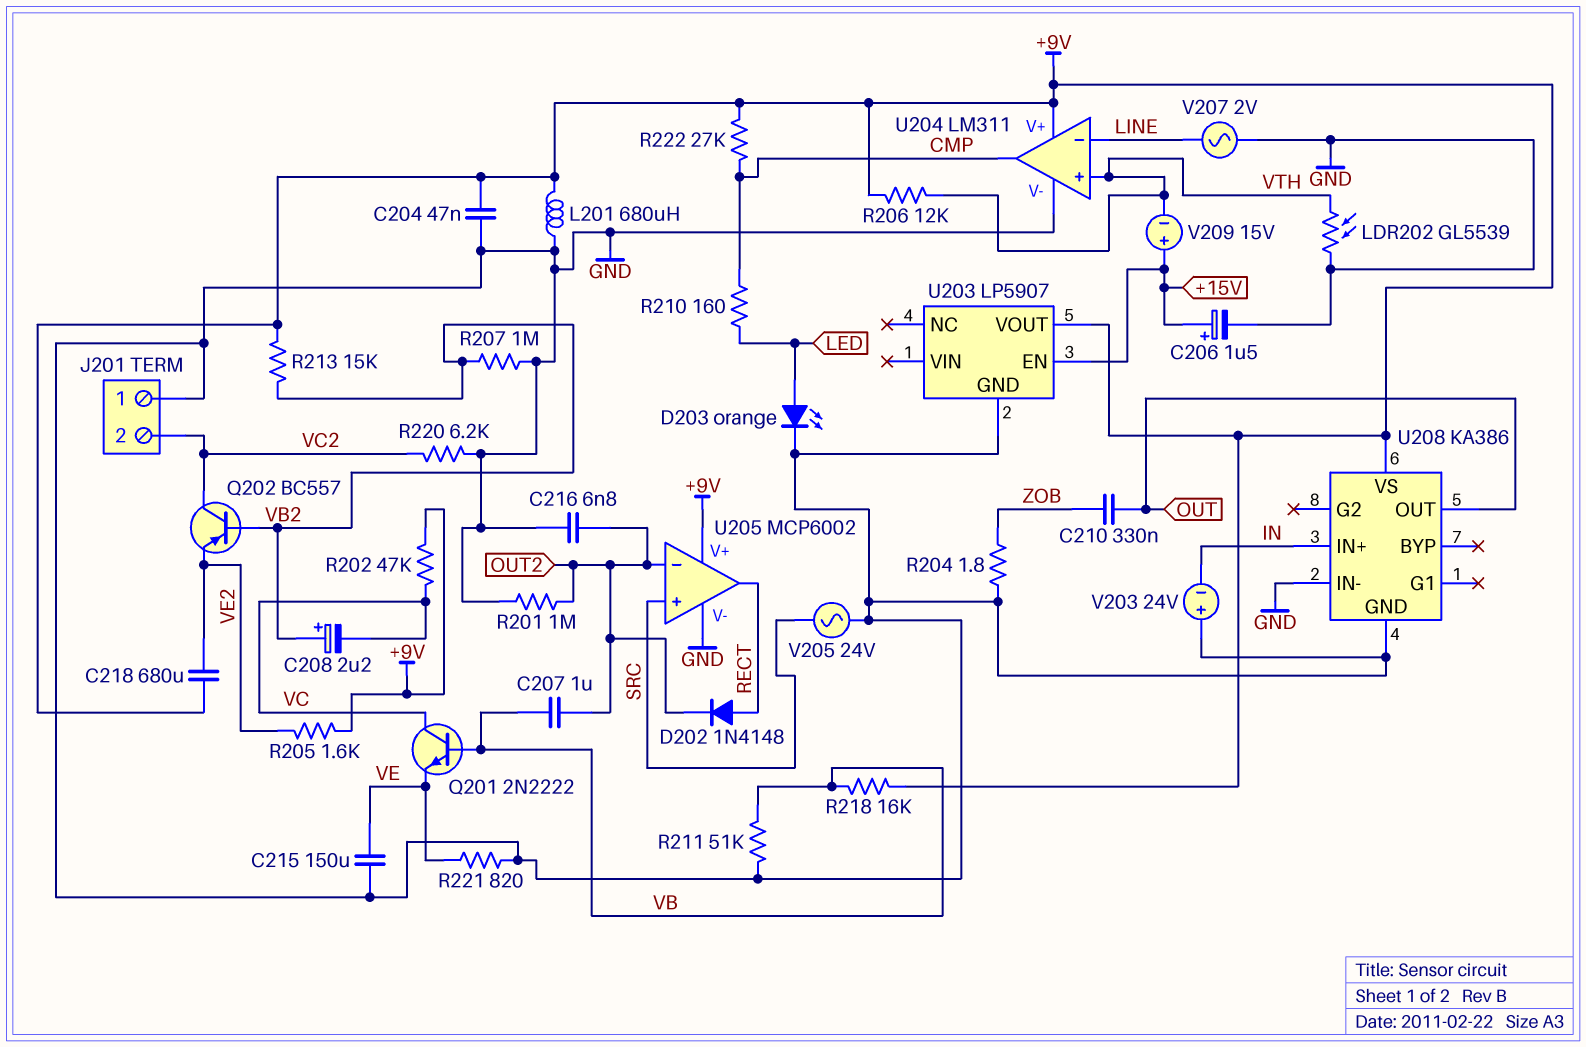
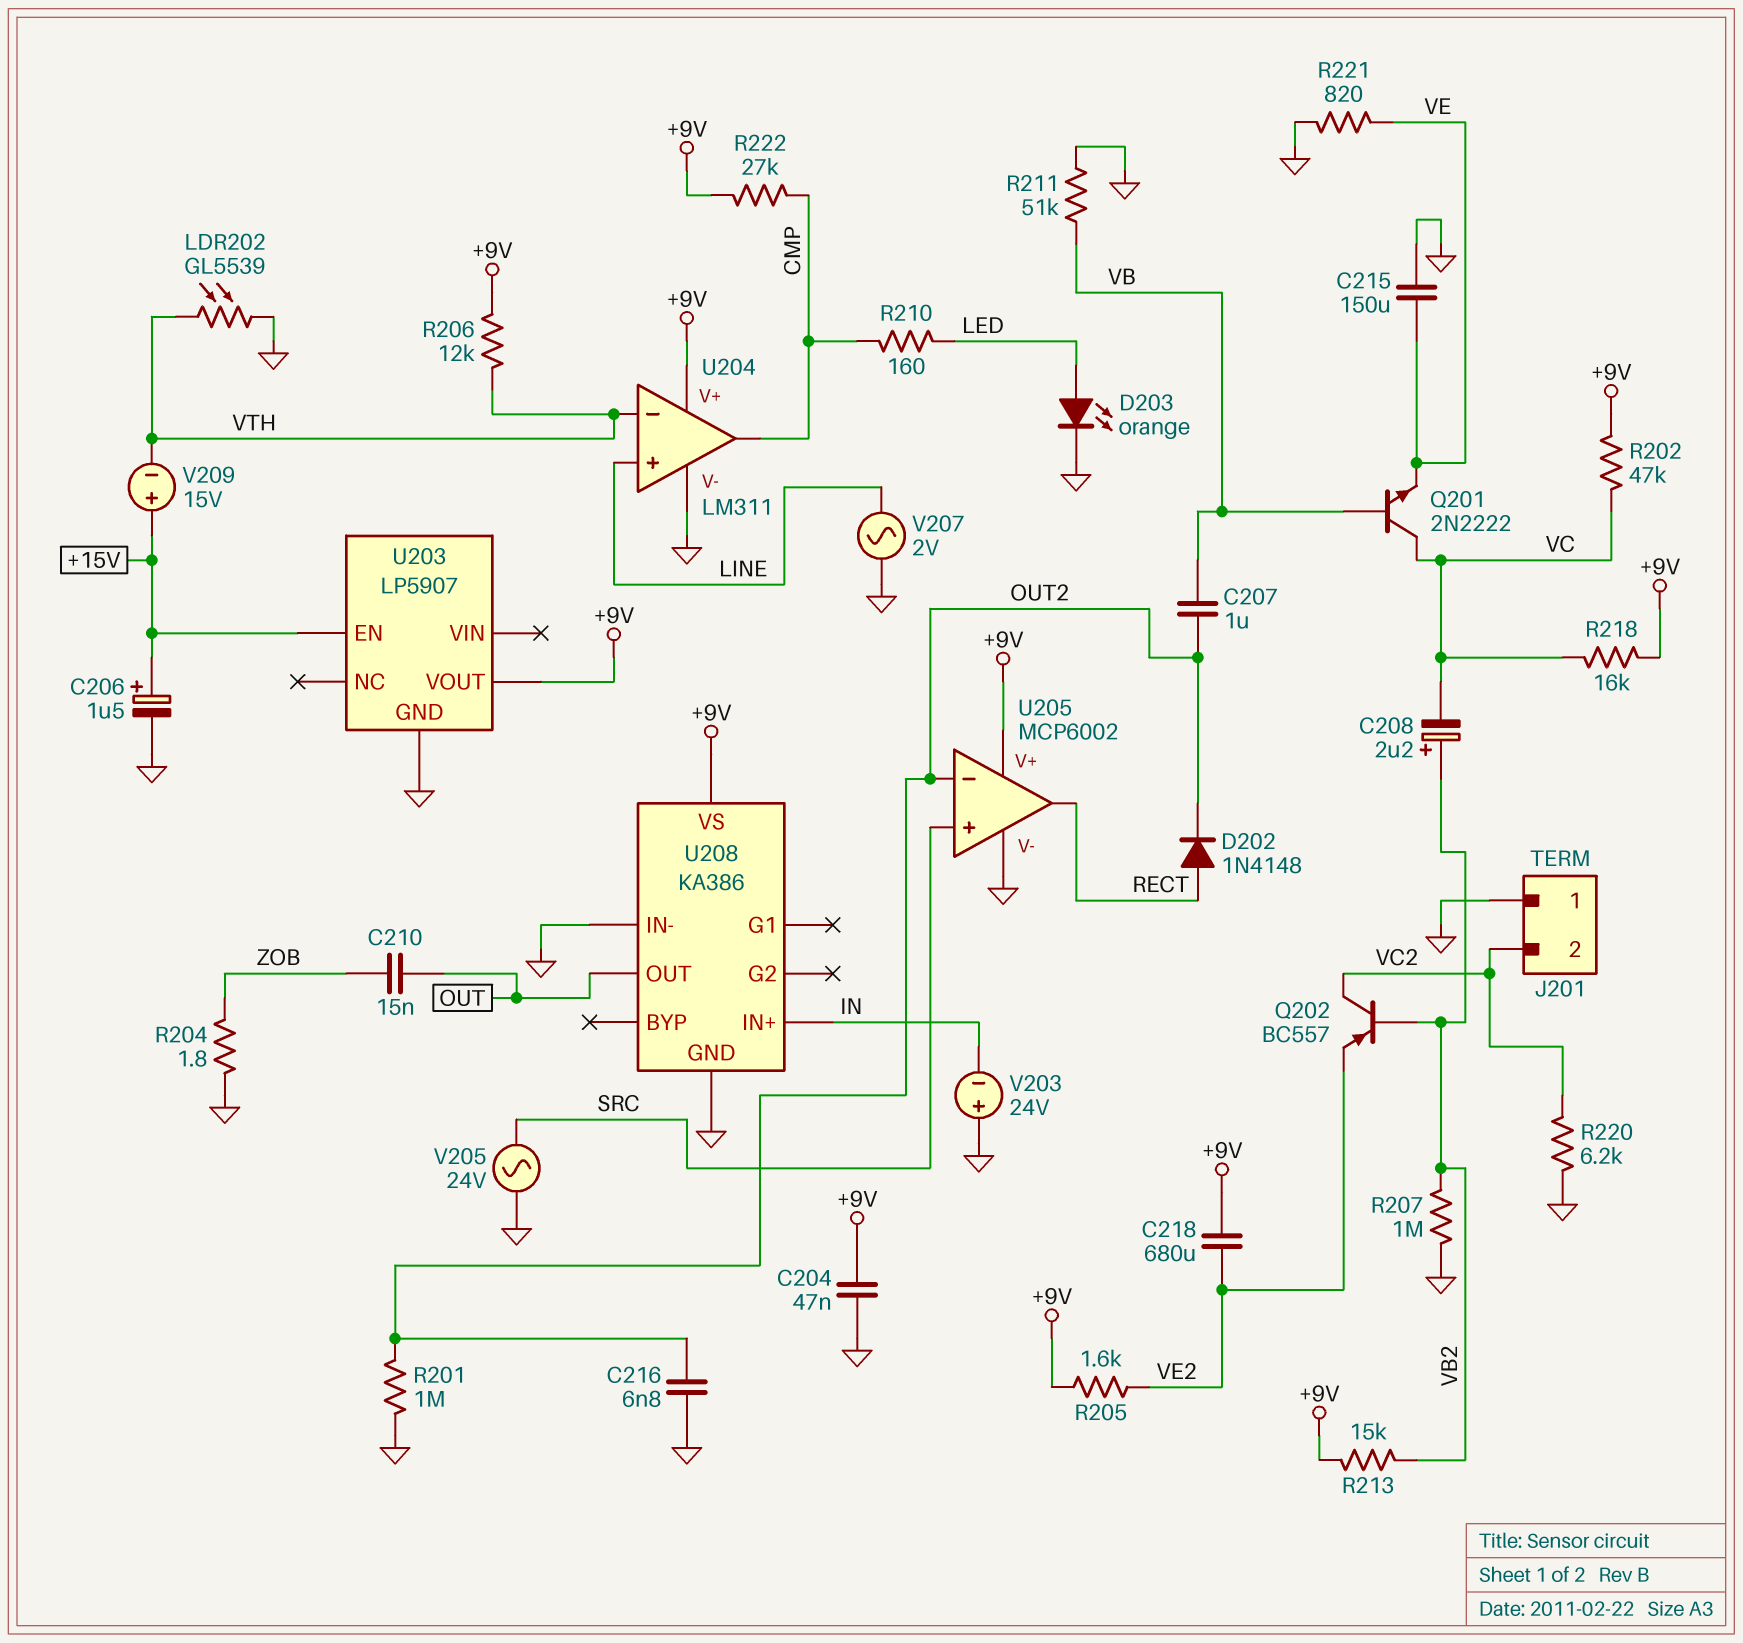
C210: 330nF (OUT, ZOB) -> 15nF (OUT, ZOB)
L201: 680uH (+9V, GND) -> none
R218: 16k (+9V, VB) -> 16k (+9V, VC)
U204 pin in+: VTH -> LINE
U204 pin in-: LINE -> VTH

